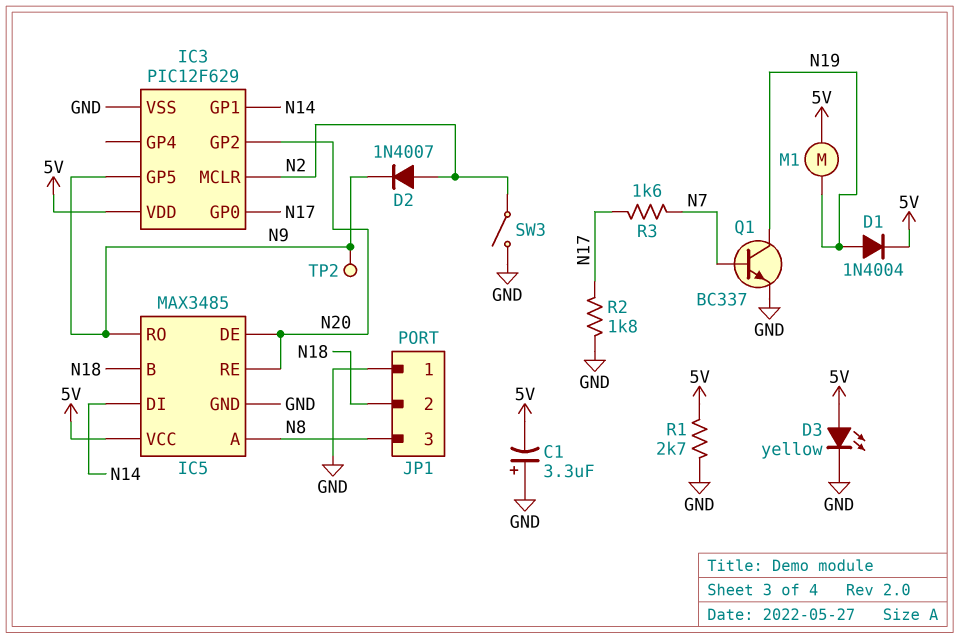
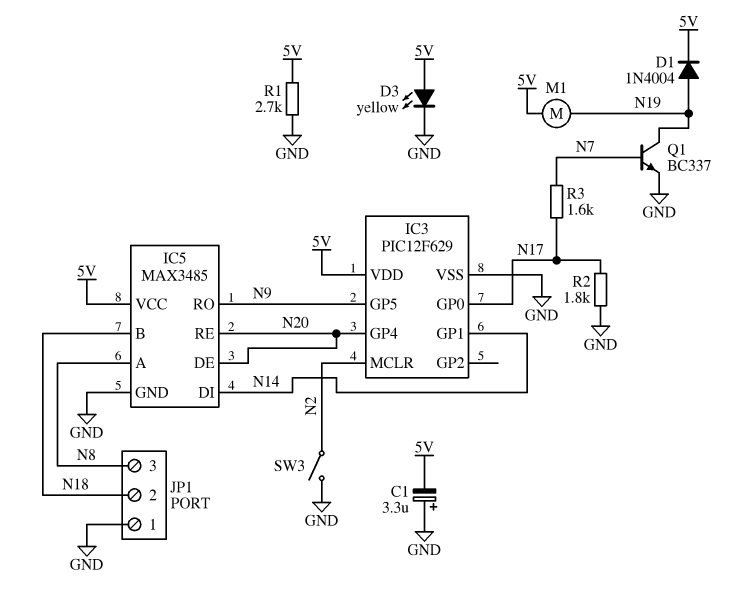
D2: diode 1N4007 (A N2, K N9) -> none
IC3 pin GP2: N20 -> none
IC3 pin GP4: none -> N20
TP2: test point (N9) -> none

